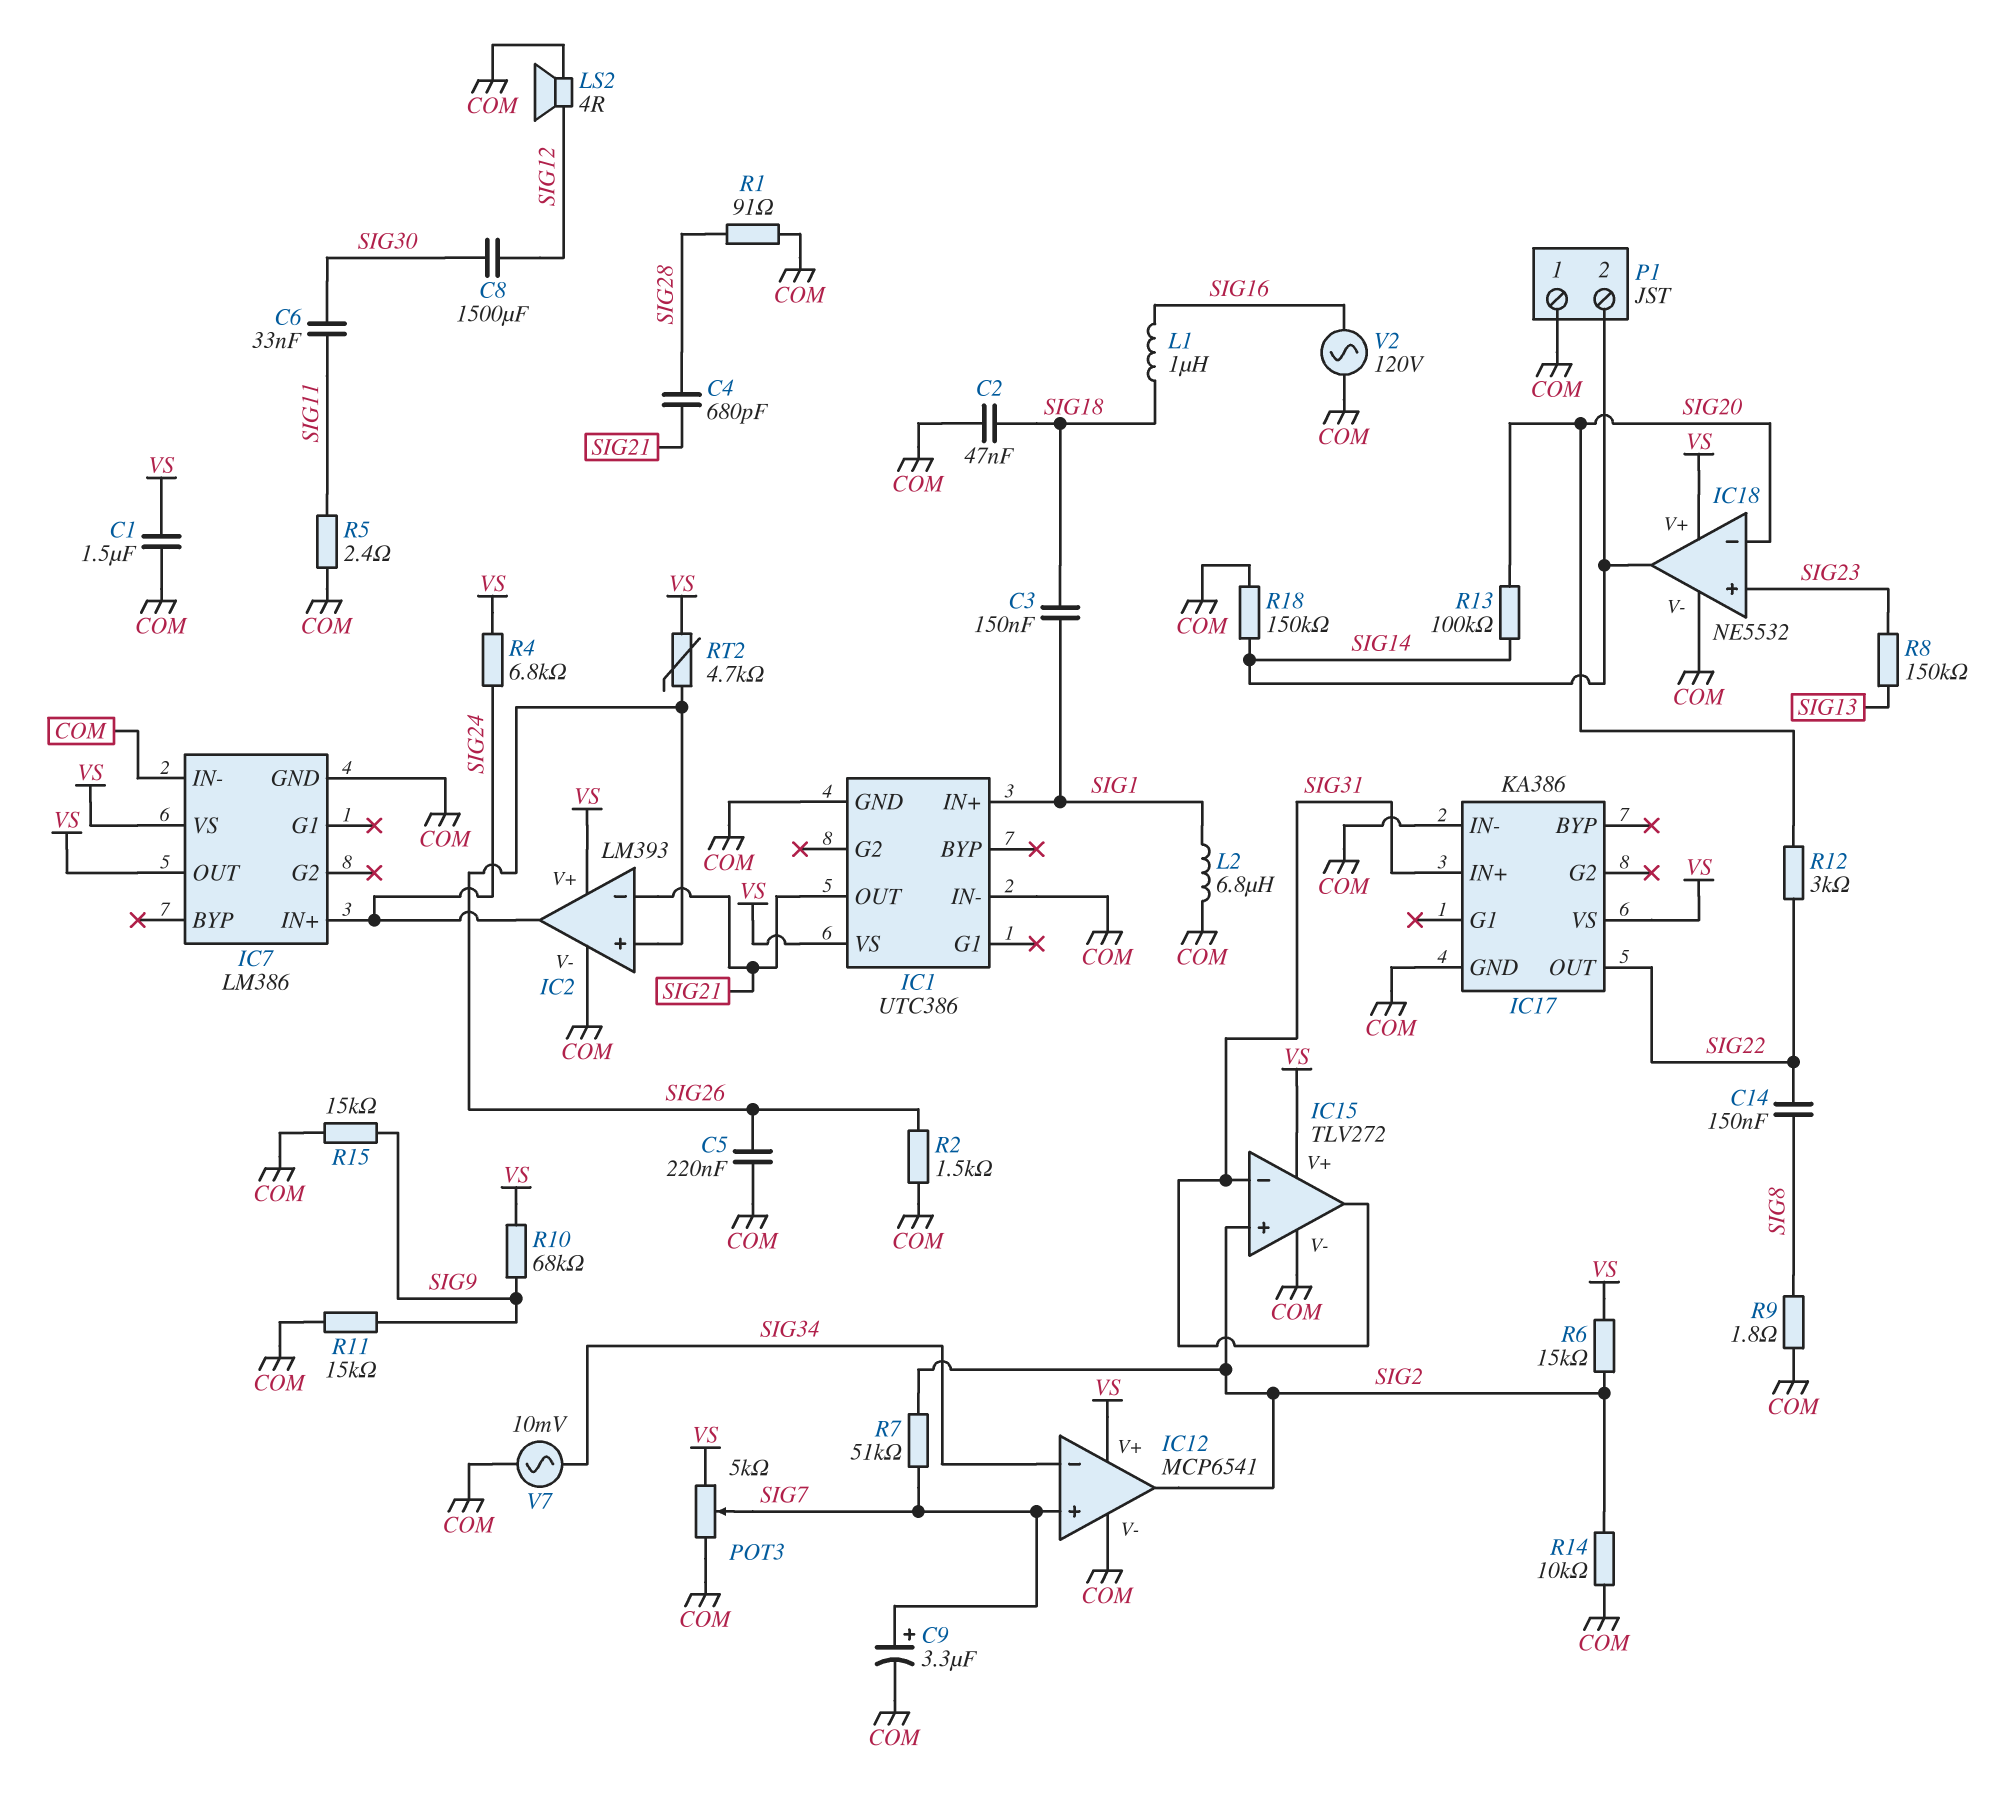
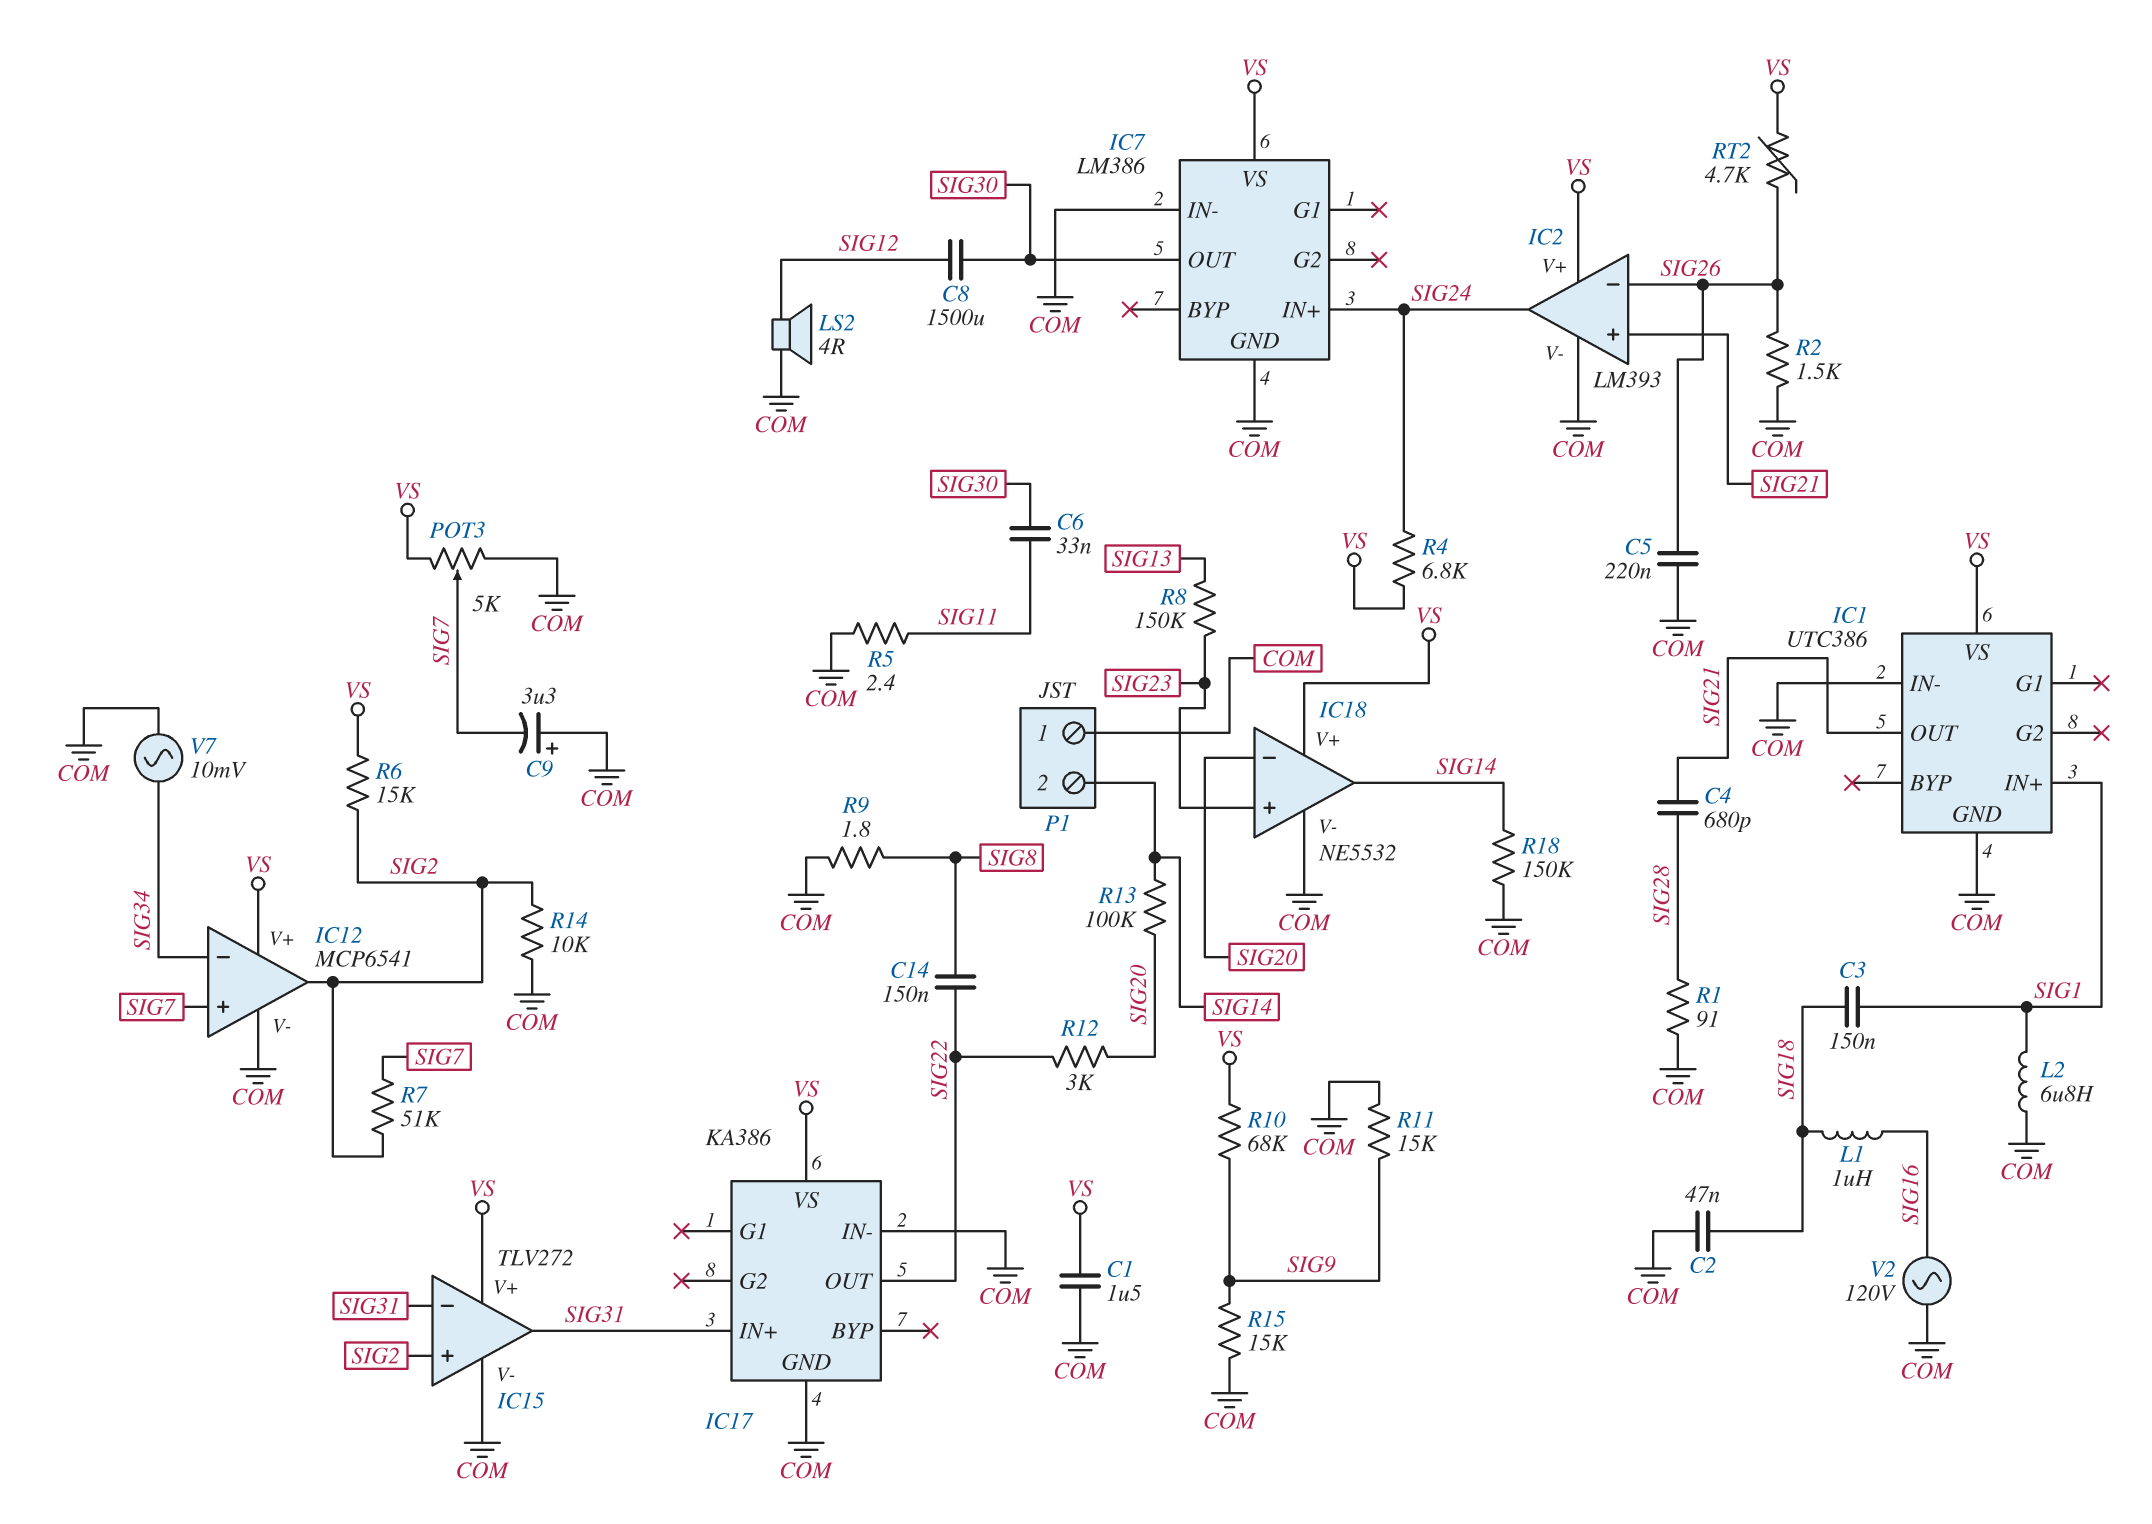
C9: 3.3uF (plus SIG7, minus COM) -> 3.3uF (plus COM, minus SIG7)
IC2 pin in+: SIG26 -> SIG21
IC2 pin in-: SIG21 -> SIG26
IC7 pin OUT: VS -> SIG30

